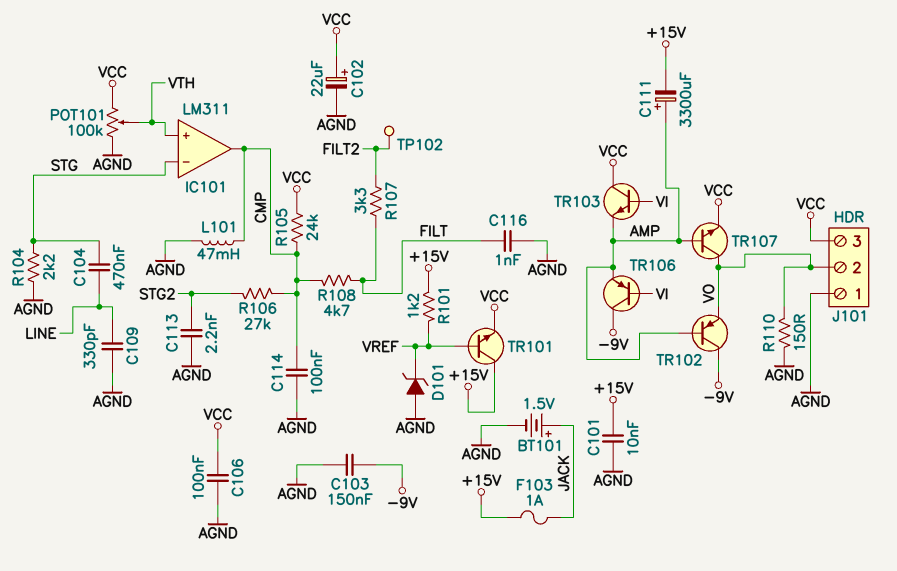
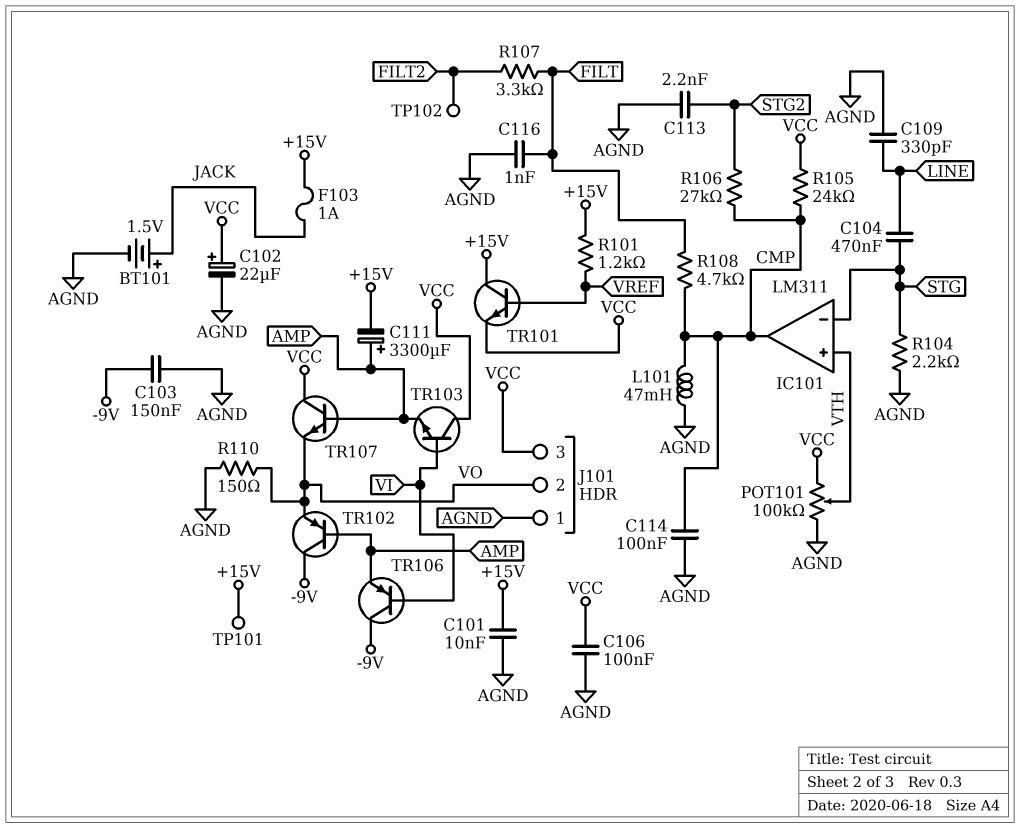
D101: zener (A AGND, K VREF) -> none
TP101: none -> test point (+15V)
TR107: NPN (B AMP, C VO, E VCC) -> NPN (B AMP, C VCC, E VO)

